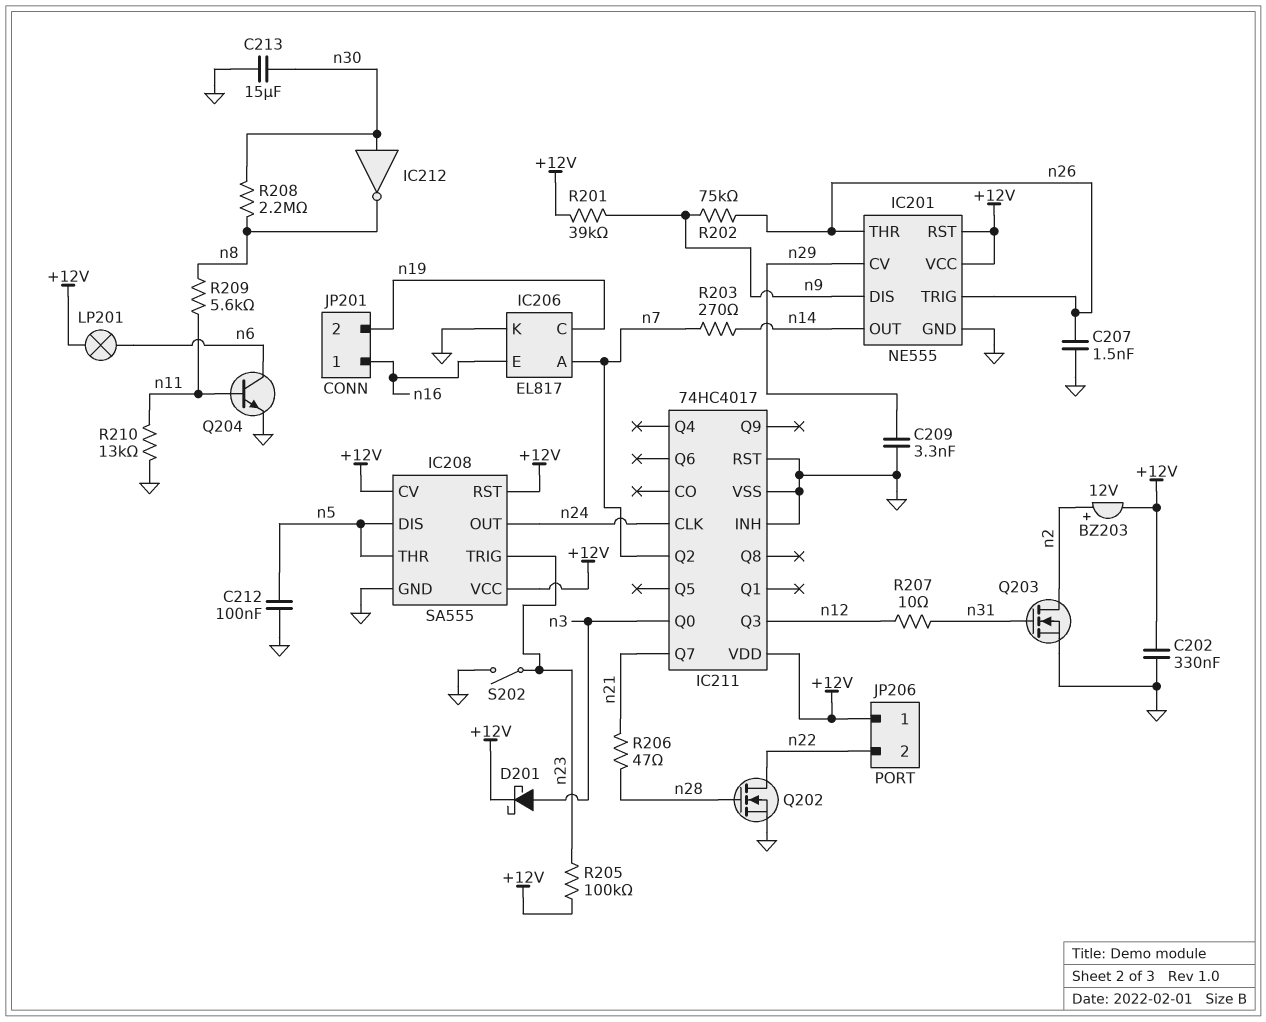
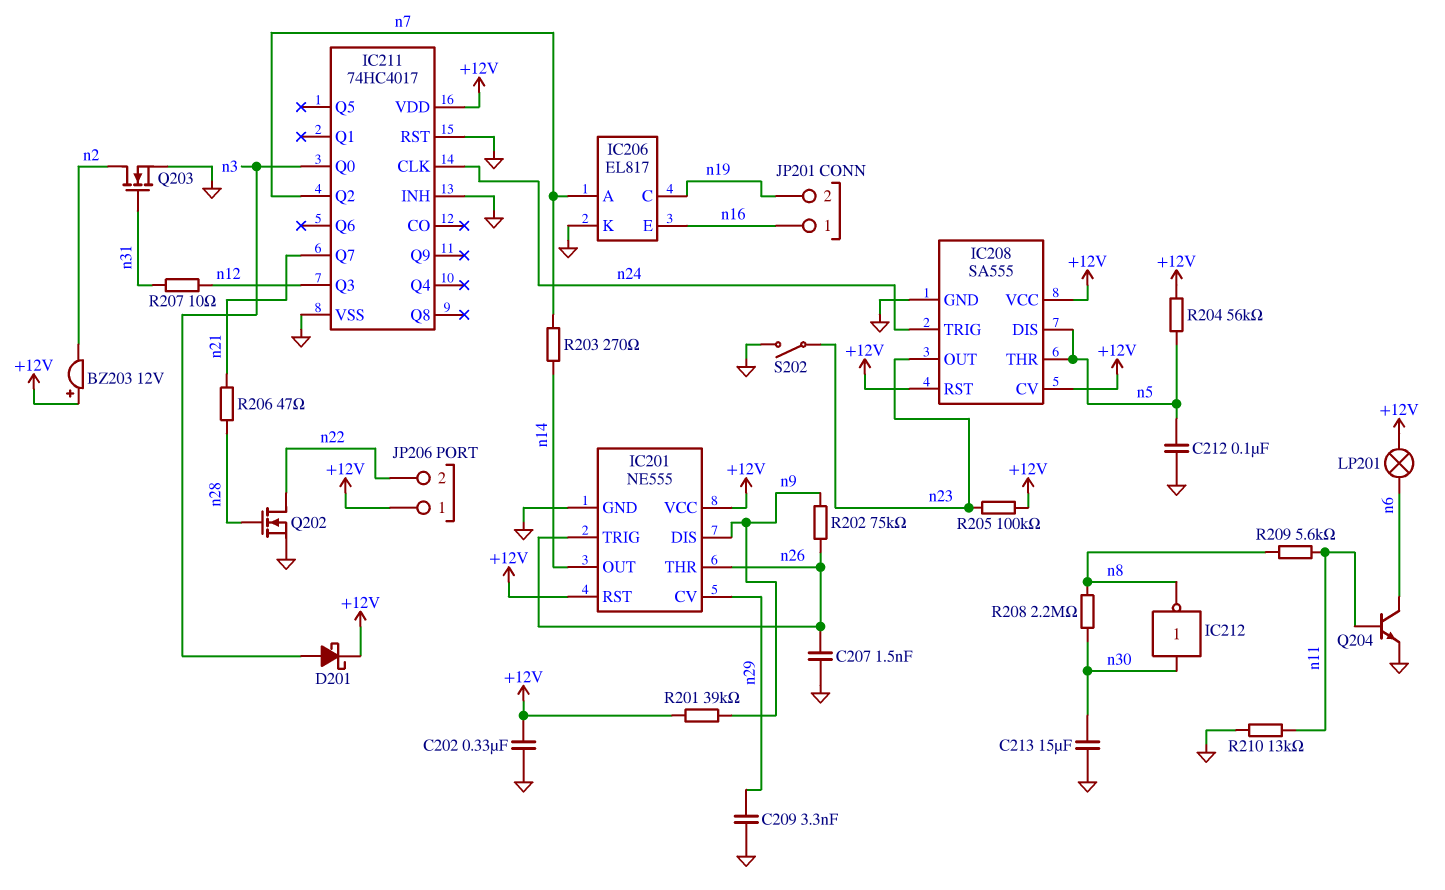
BZ203: buzzer 12V (plus n2, minus +12V) -> buzzer 12V (plus +12V, minus n2)
IC208 pin OUT: n24 -> n23
IC208 pin TRIG: n23 -> n24
R204: none -> 56k (+12V, n5)

